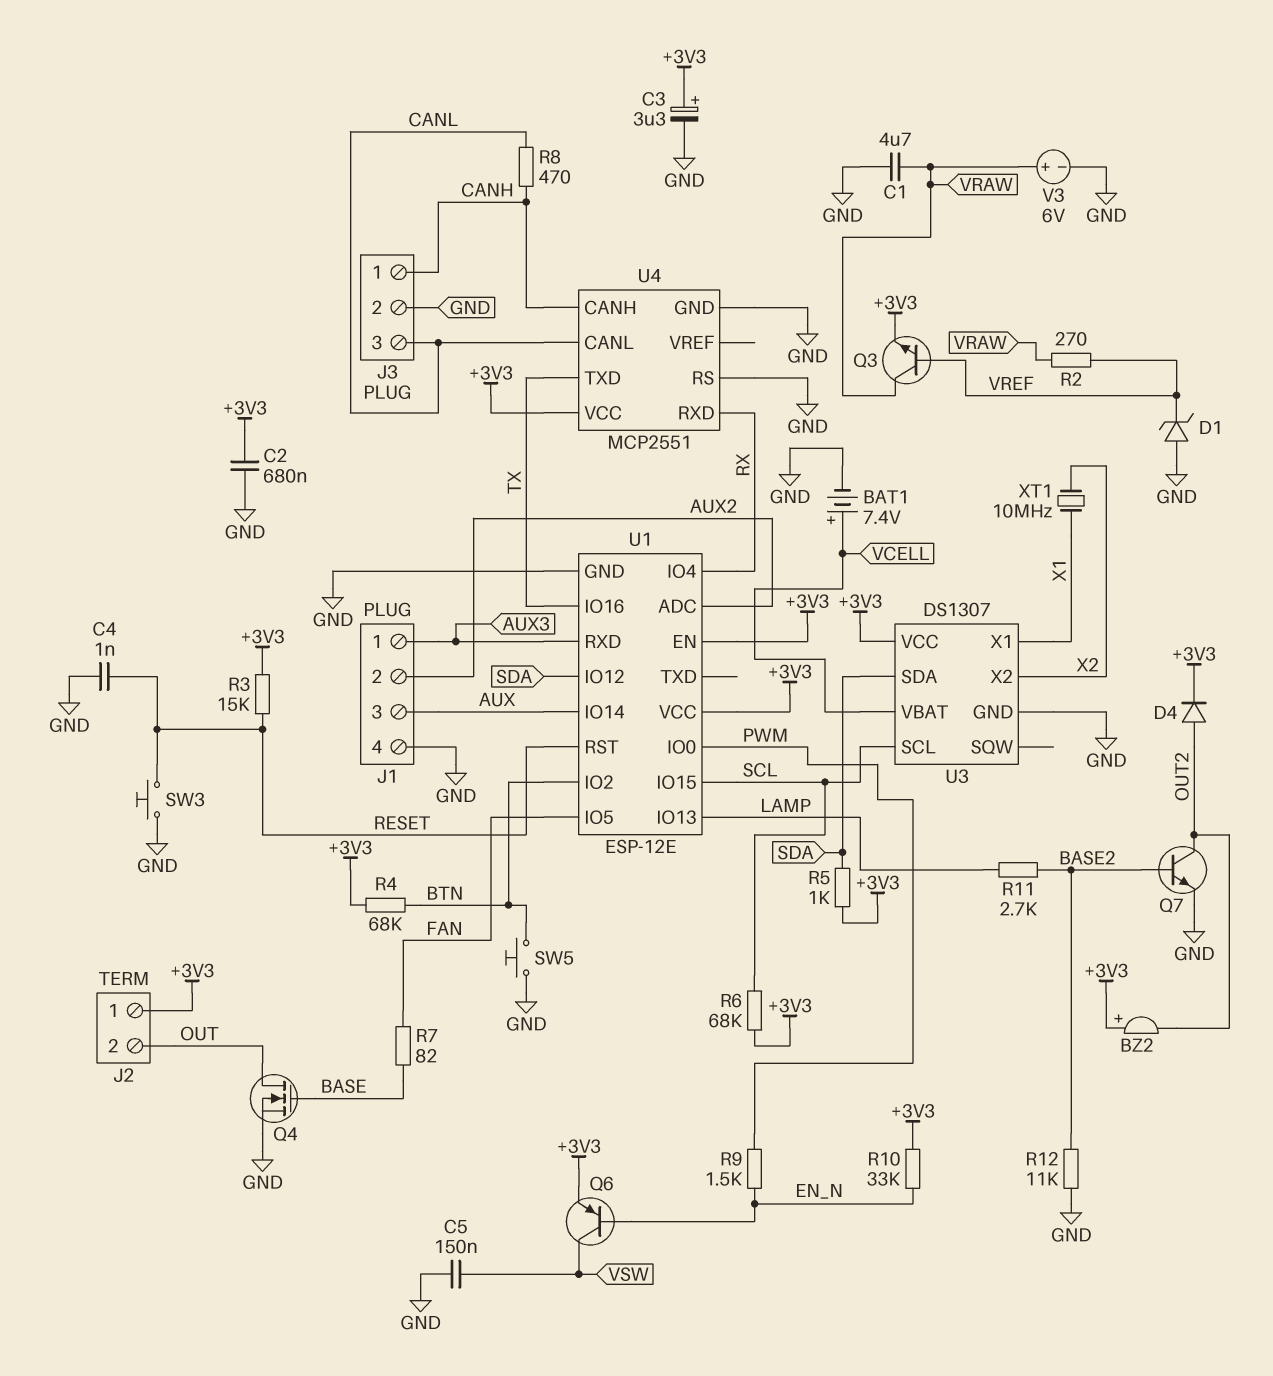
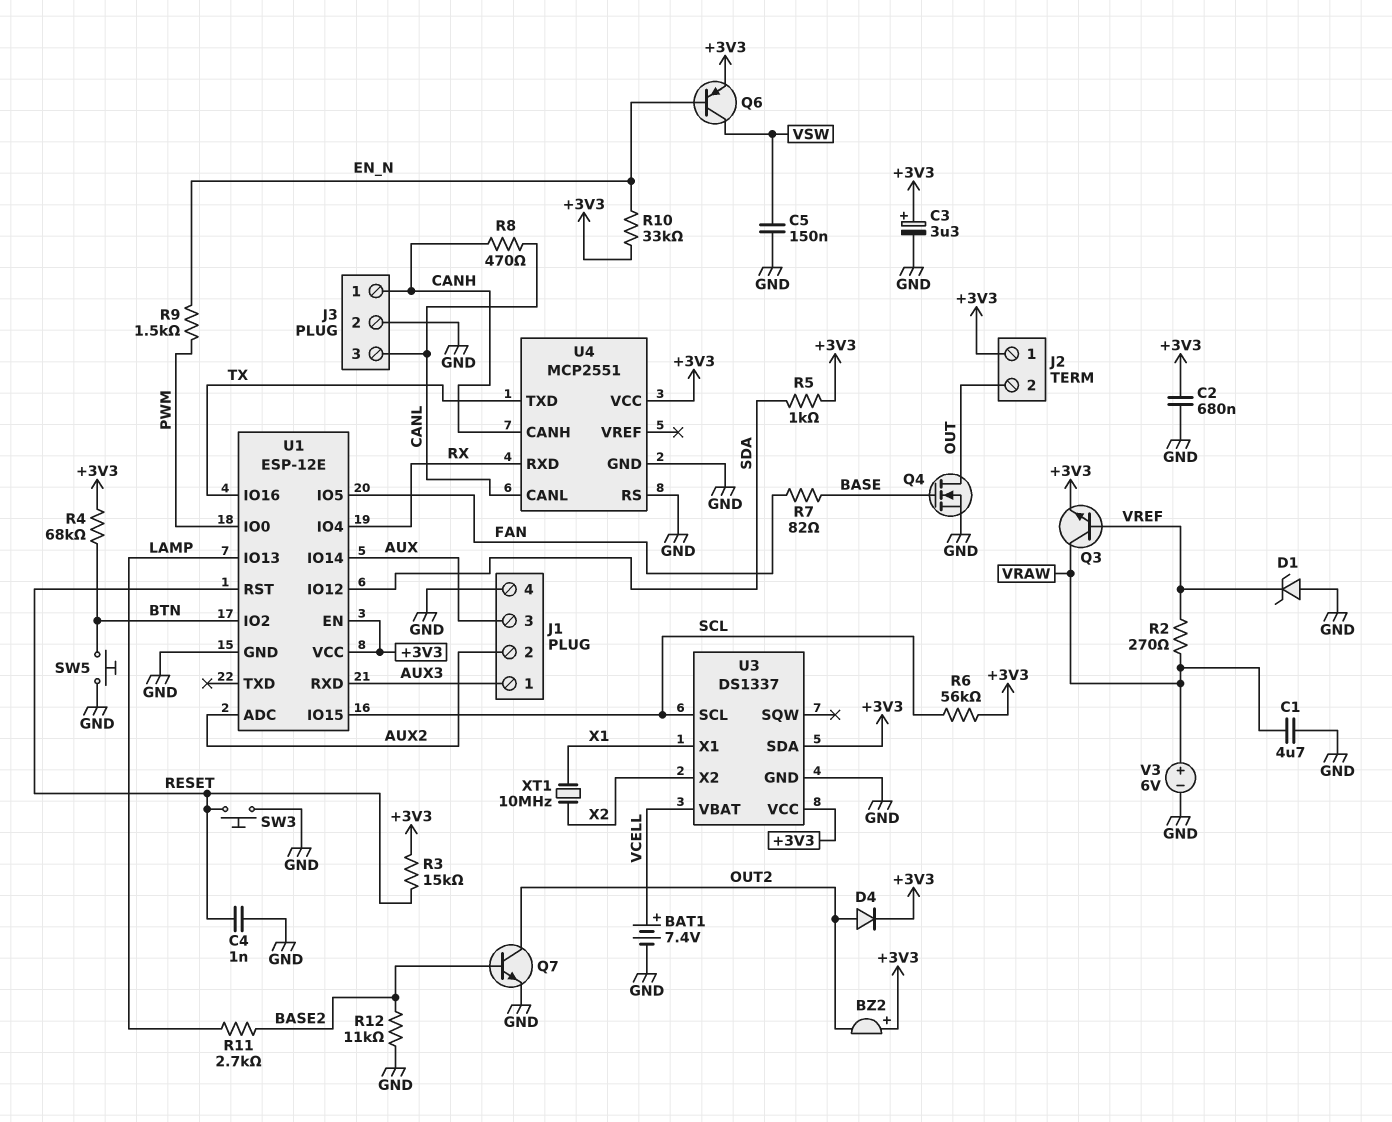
R6: 68k (+3V3, SCL) -> 56k (+3V3, SCL)
U3: DS1307 -> DS1337
U3 pin SDA: SDA -> +3V3

